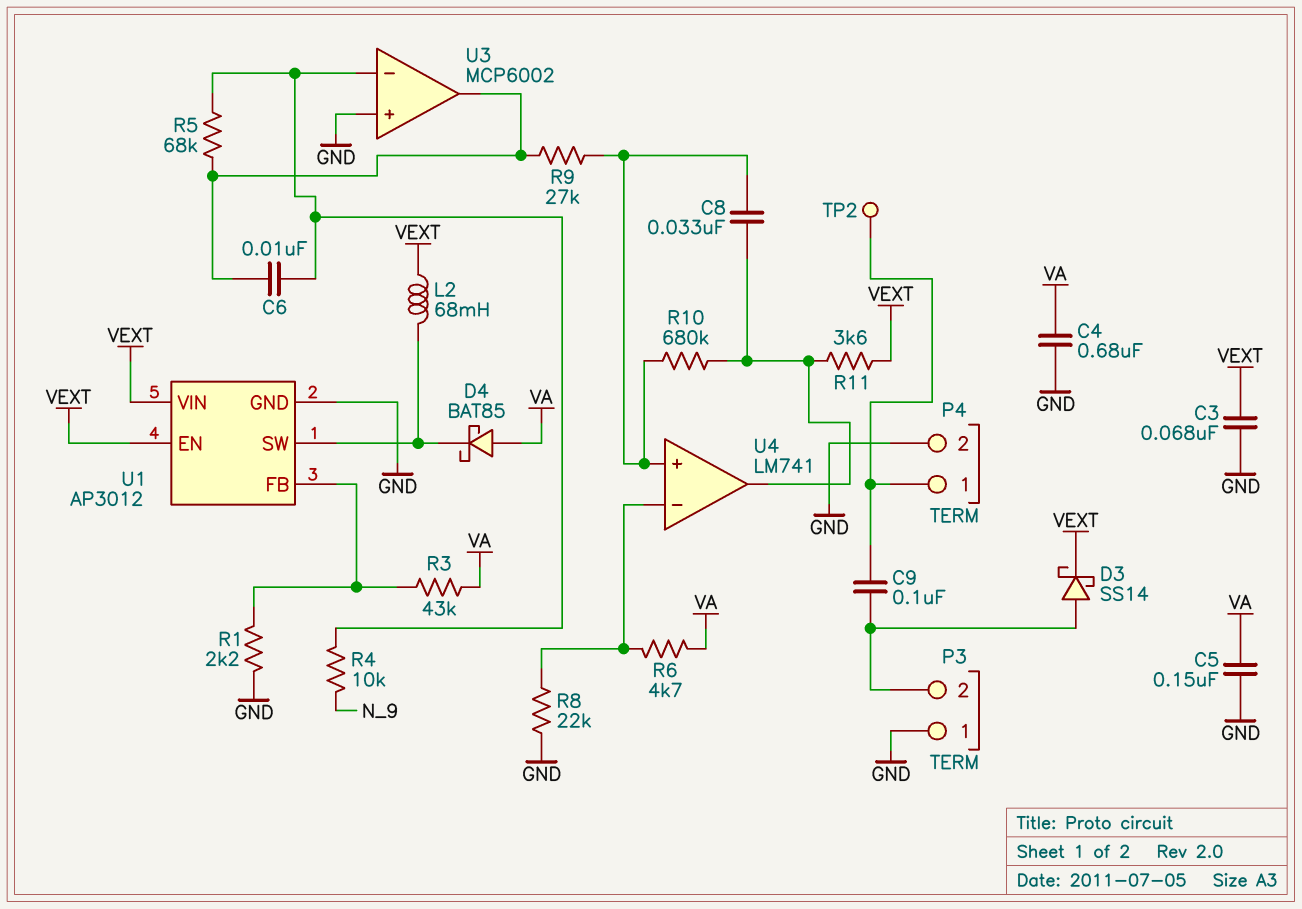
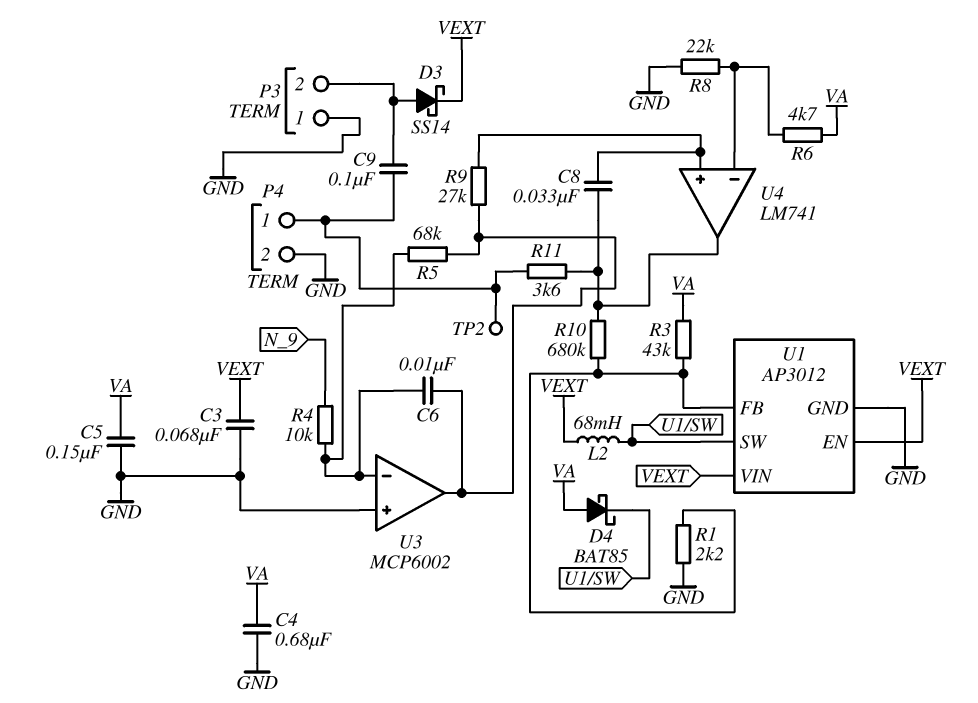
R10: 680k (U4/in+, U4/out) -> 680k (U1/FB, U4/out)
R11: 3.6k (U4/out, VEXT) -> 3.6k (P4/1, U4/out)

